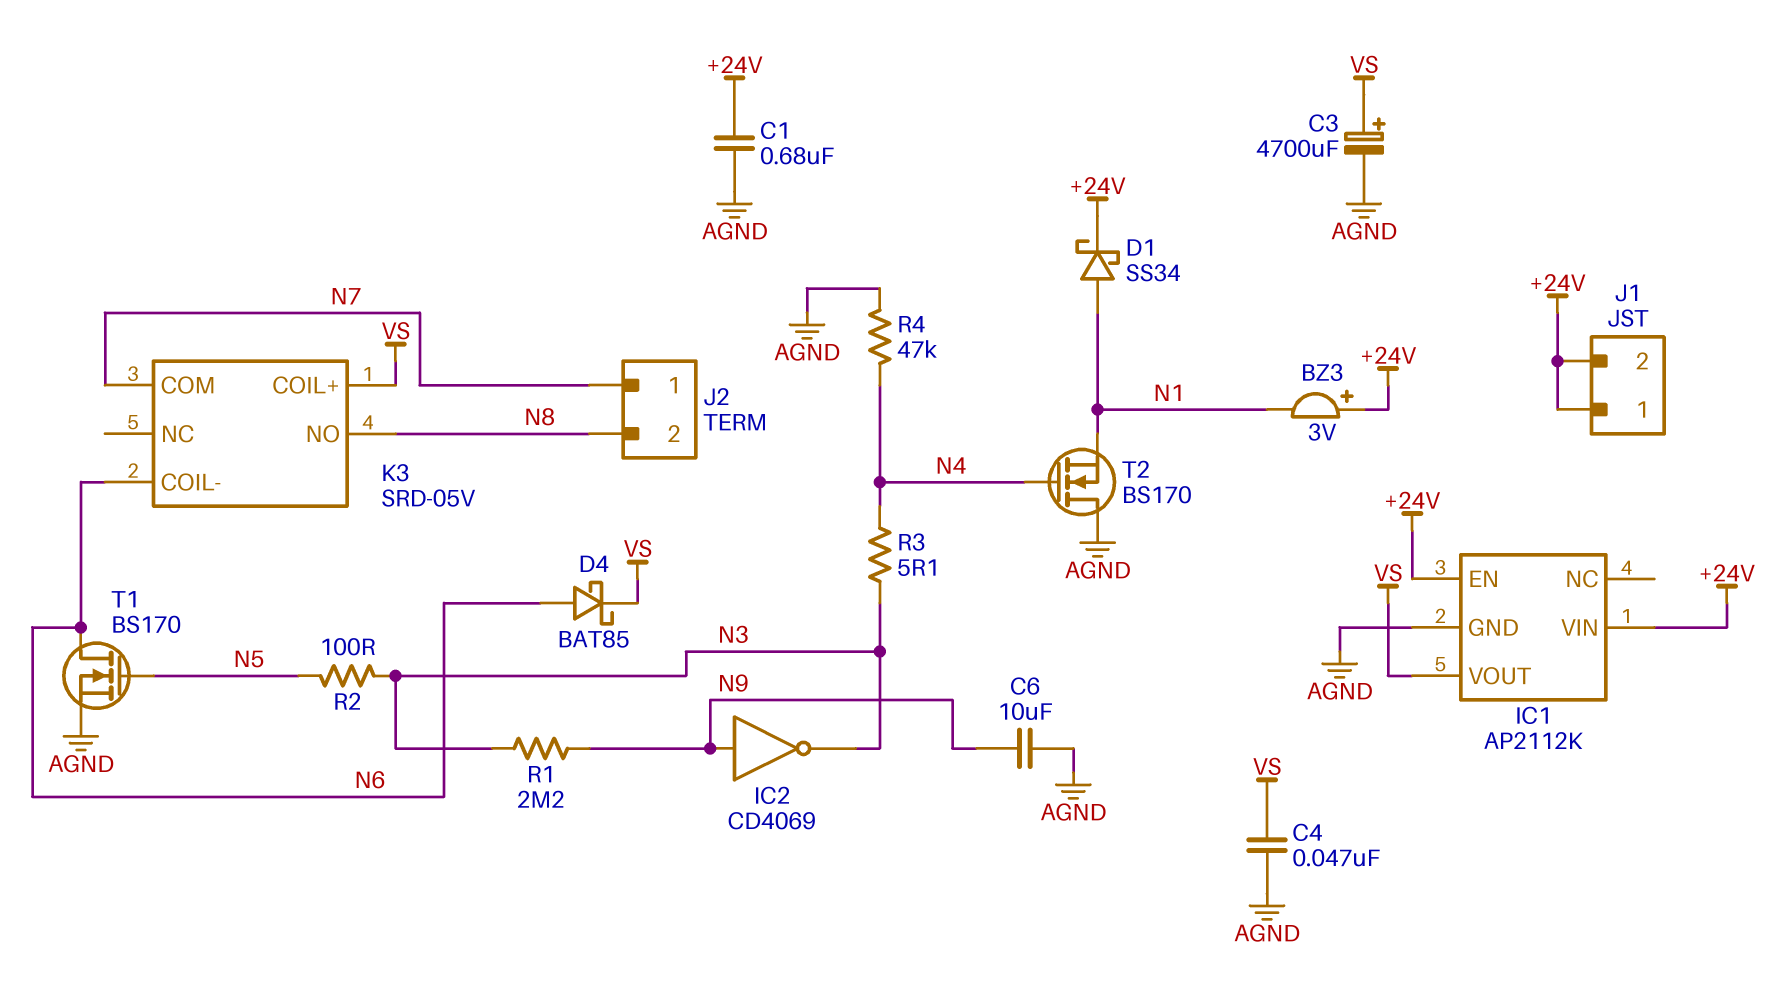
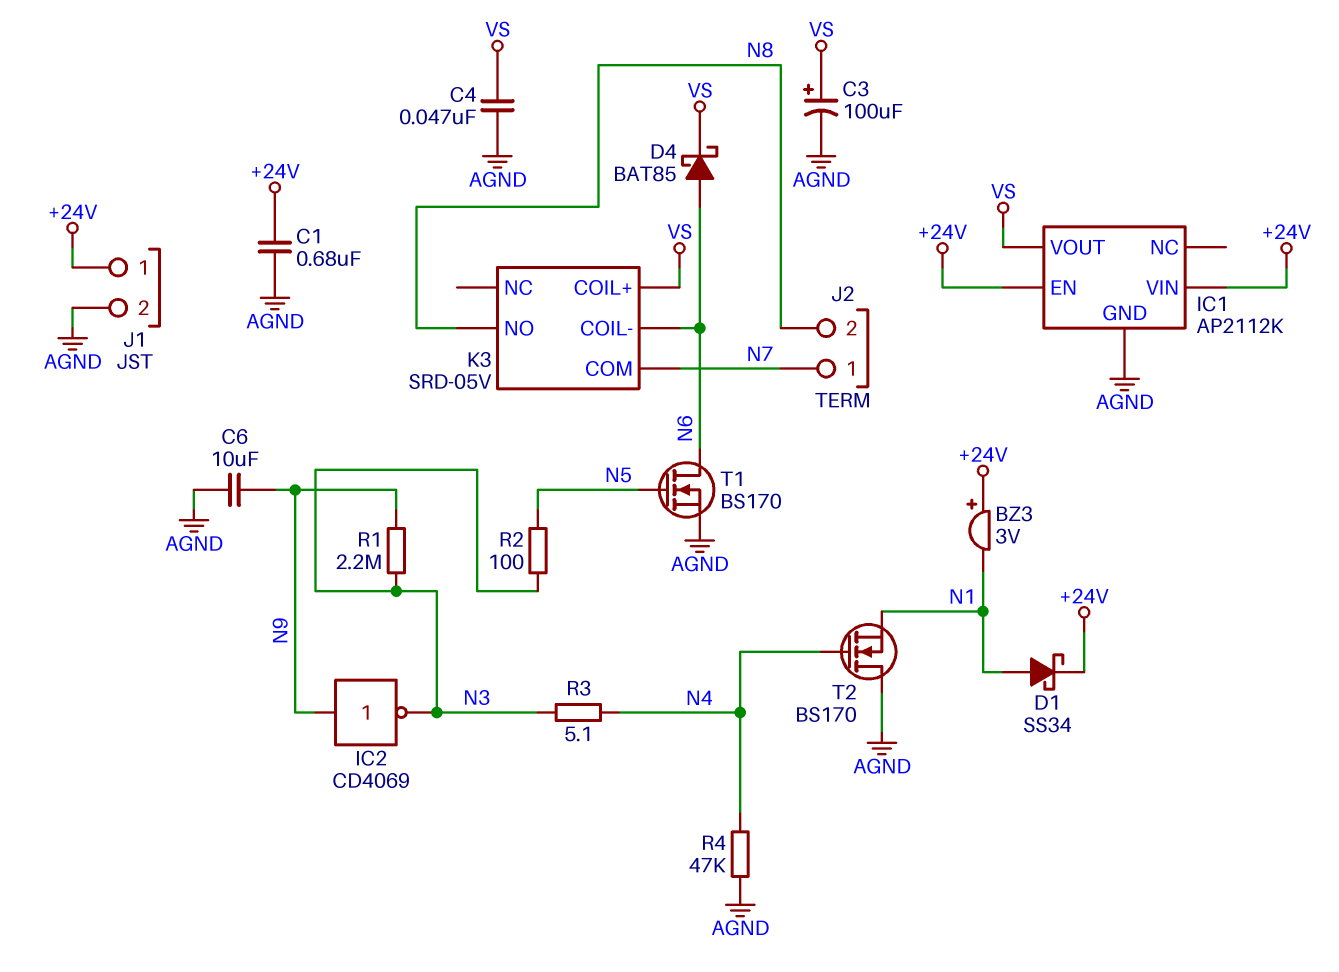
C3: 4700uF (plus VS, minus AGND) -> 100uF (plus VS, minus AGND)
J1 pin 2: +24V -> AGND

